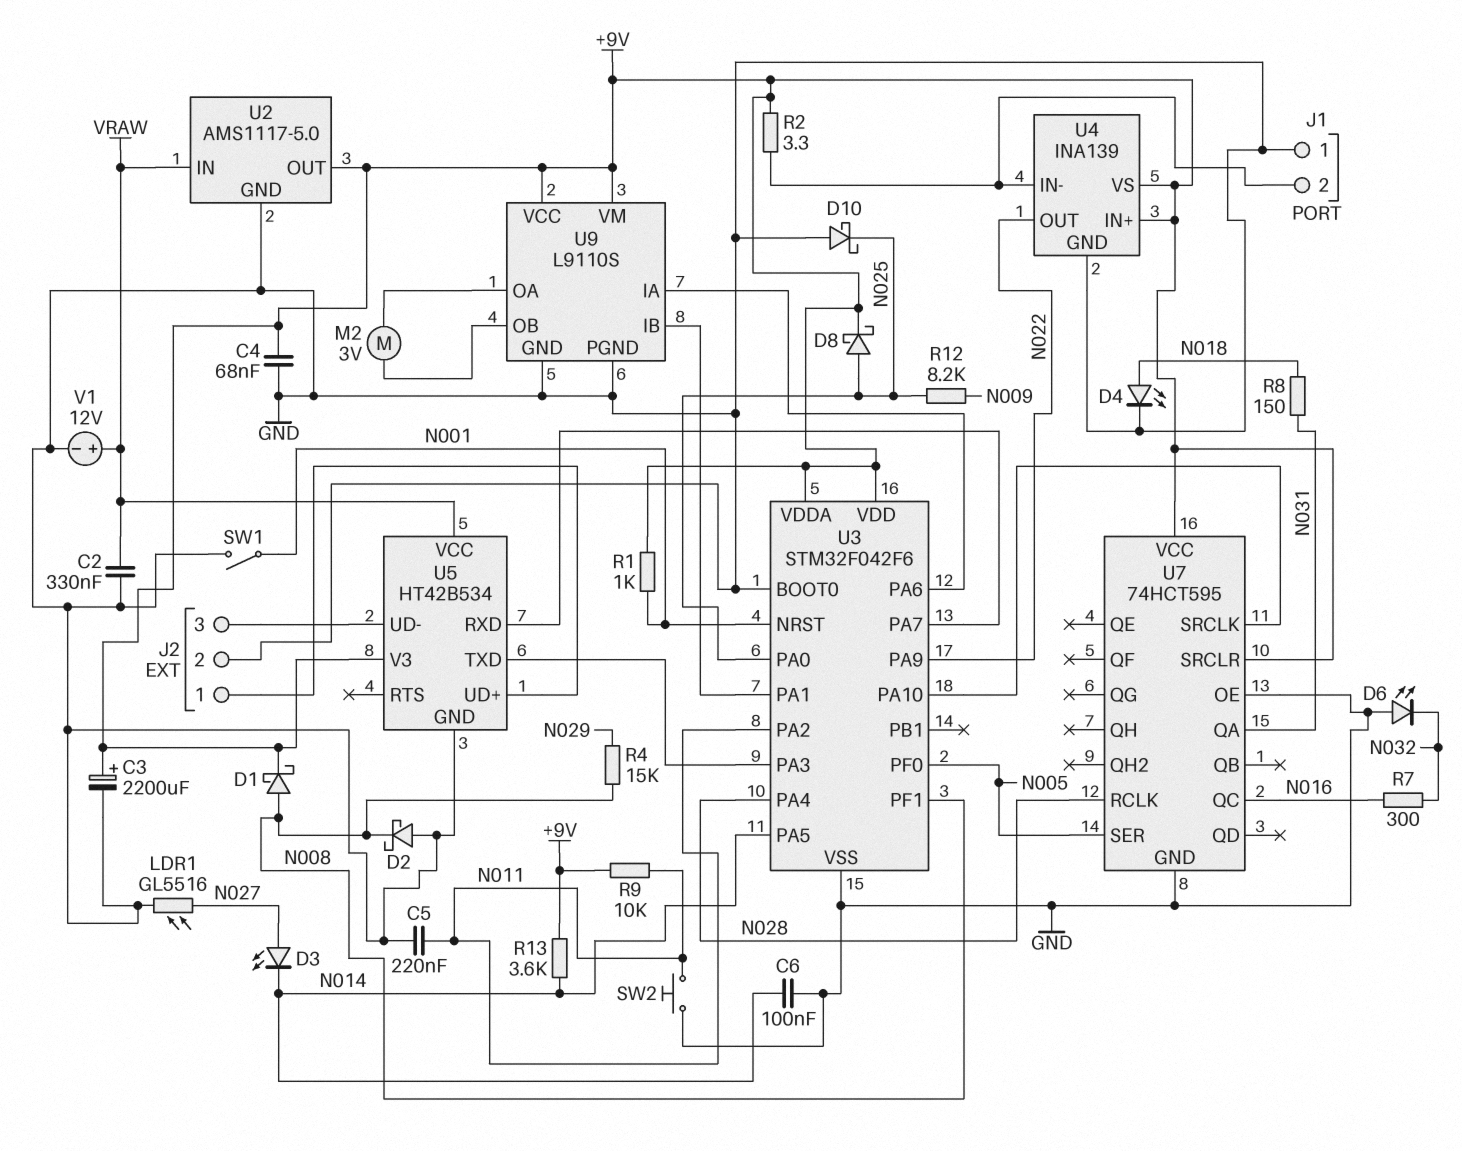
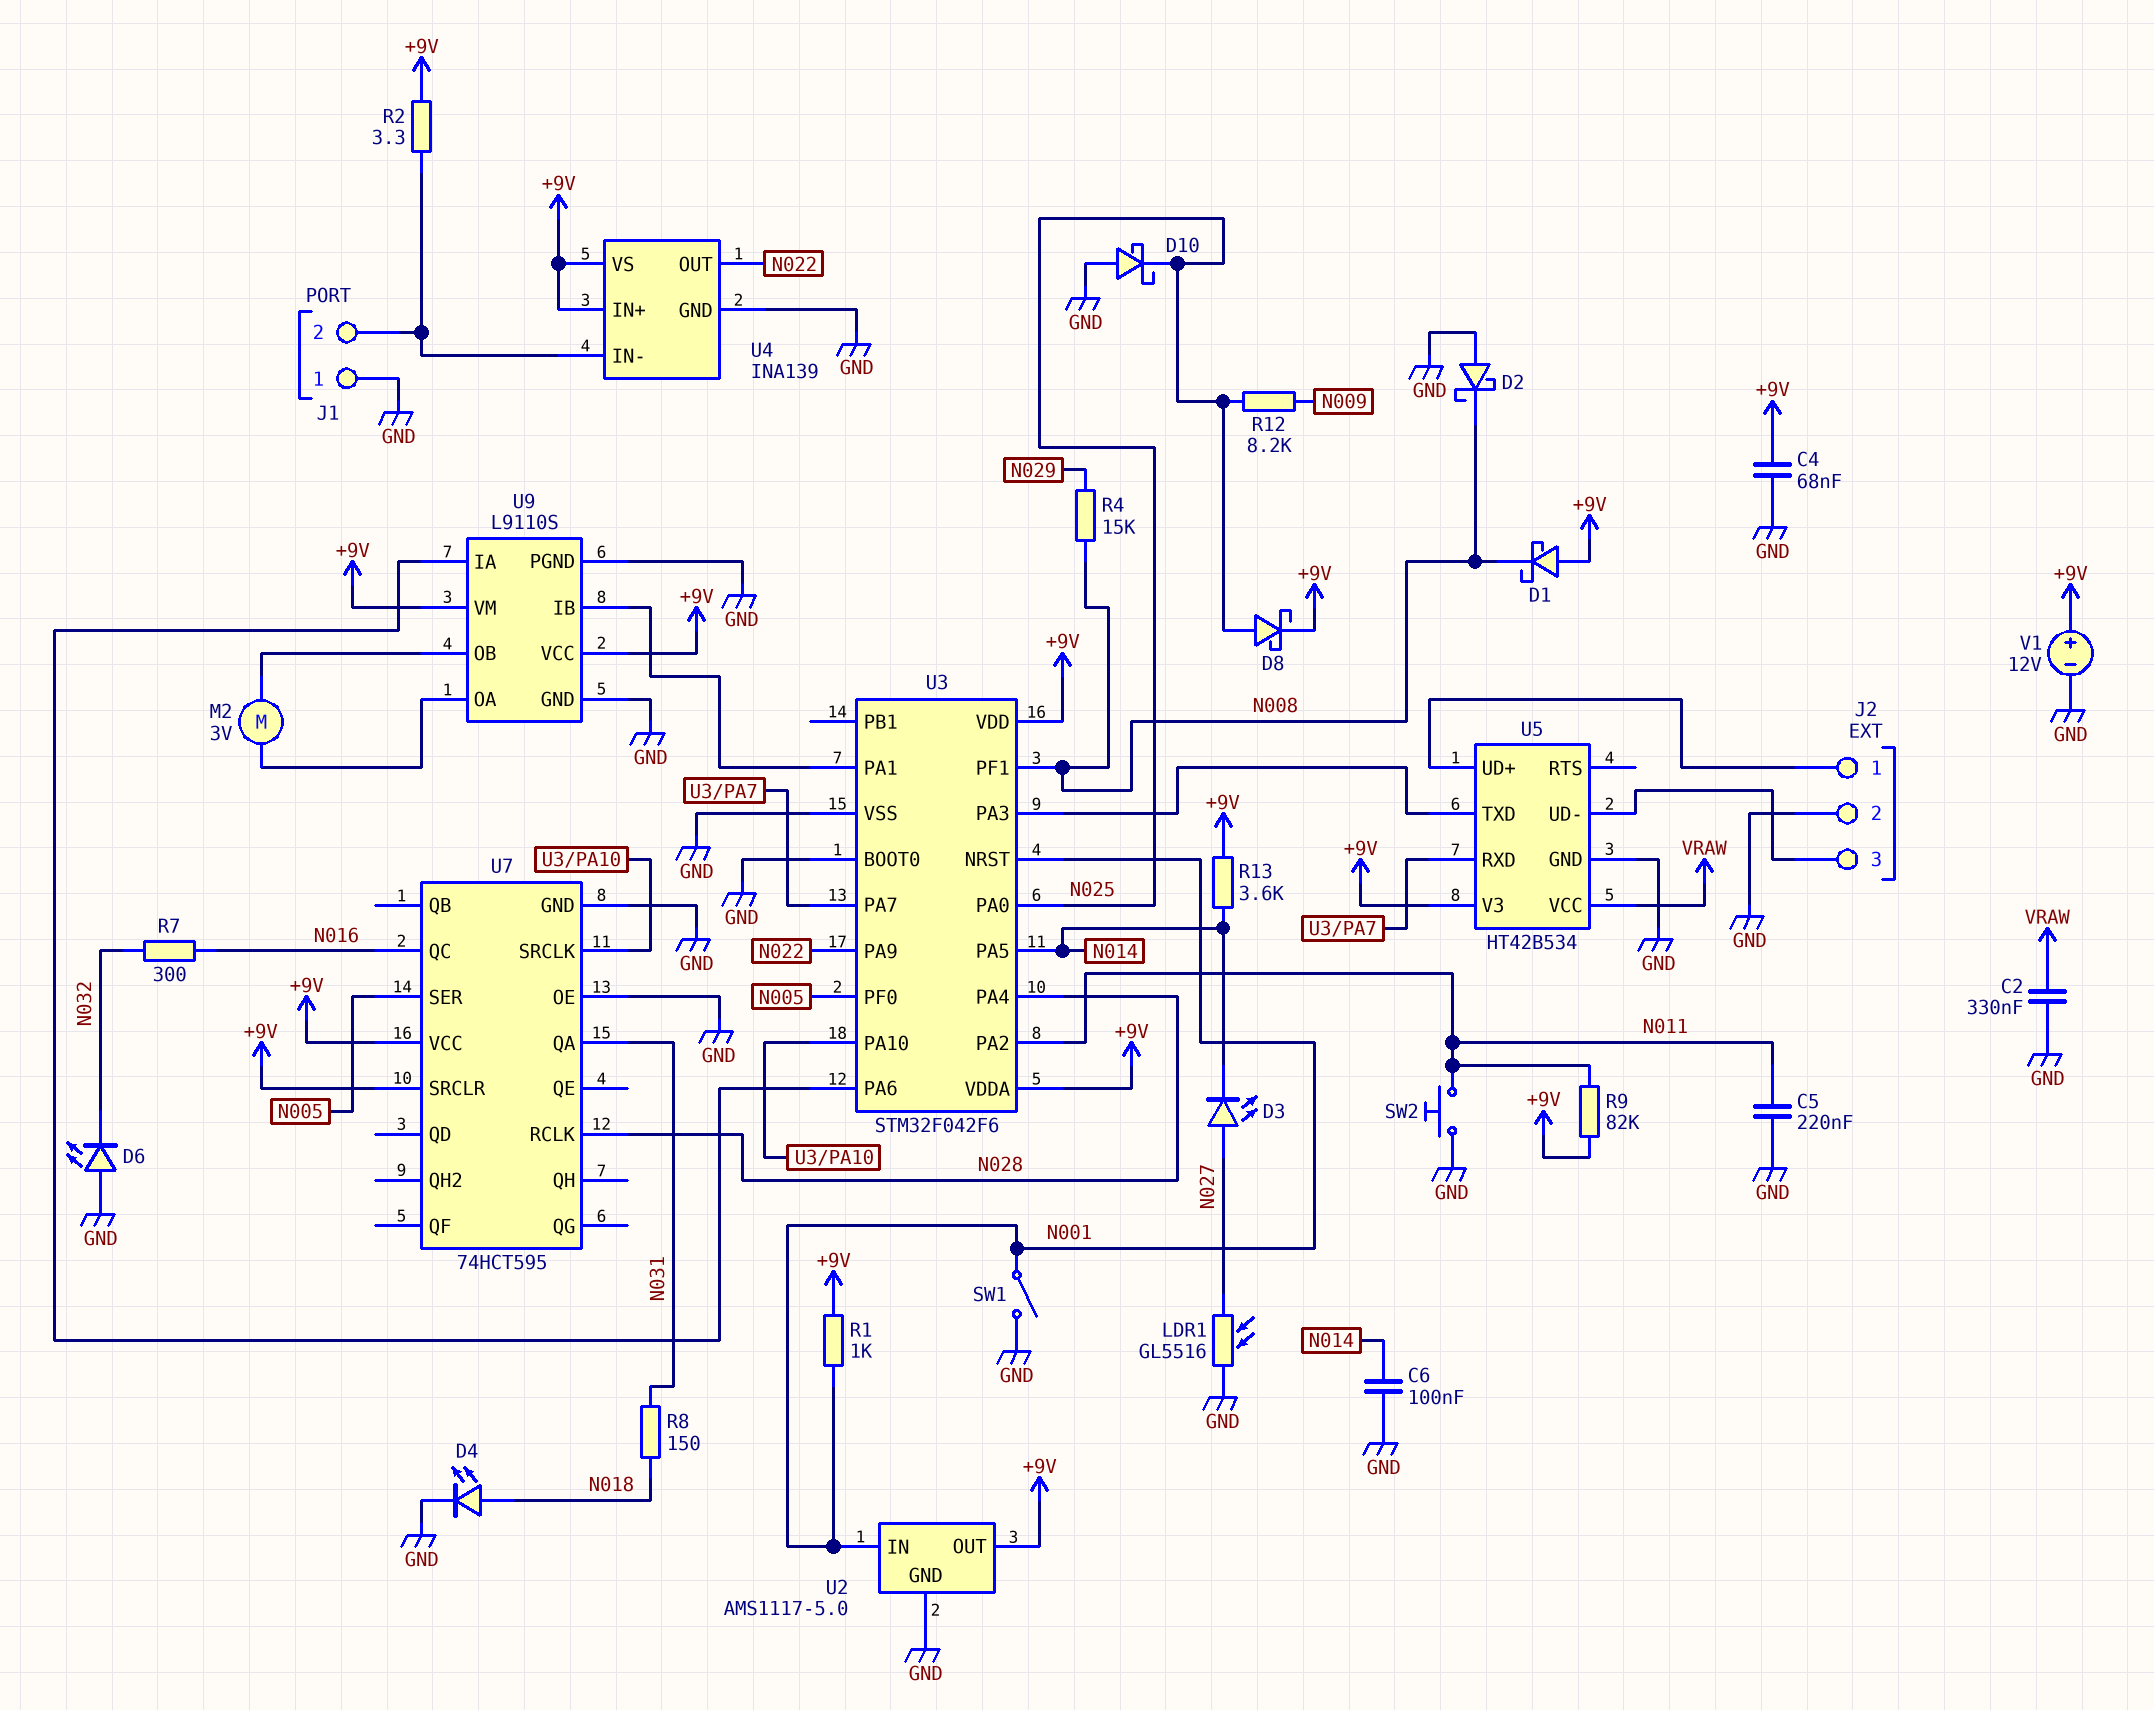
C3: 2200uF (plus +9V, minus GND) -> none
D1: schottky (A N008, K +9V) -> schottky (A +9V, K N008)
R9: 10k (+9V, N011) -> 82k (+9V, N011)
U2 pin IN: VRAW -> N001
V1: 12V (plus VRAW, minus GND) -> 12V (plus +9V, minus GND)

